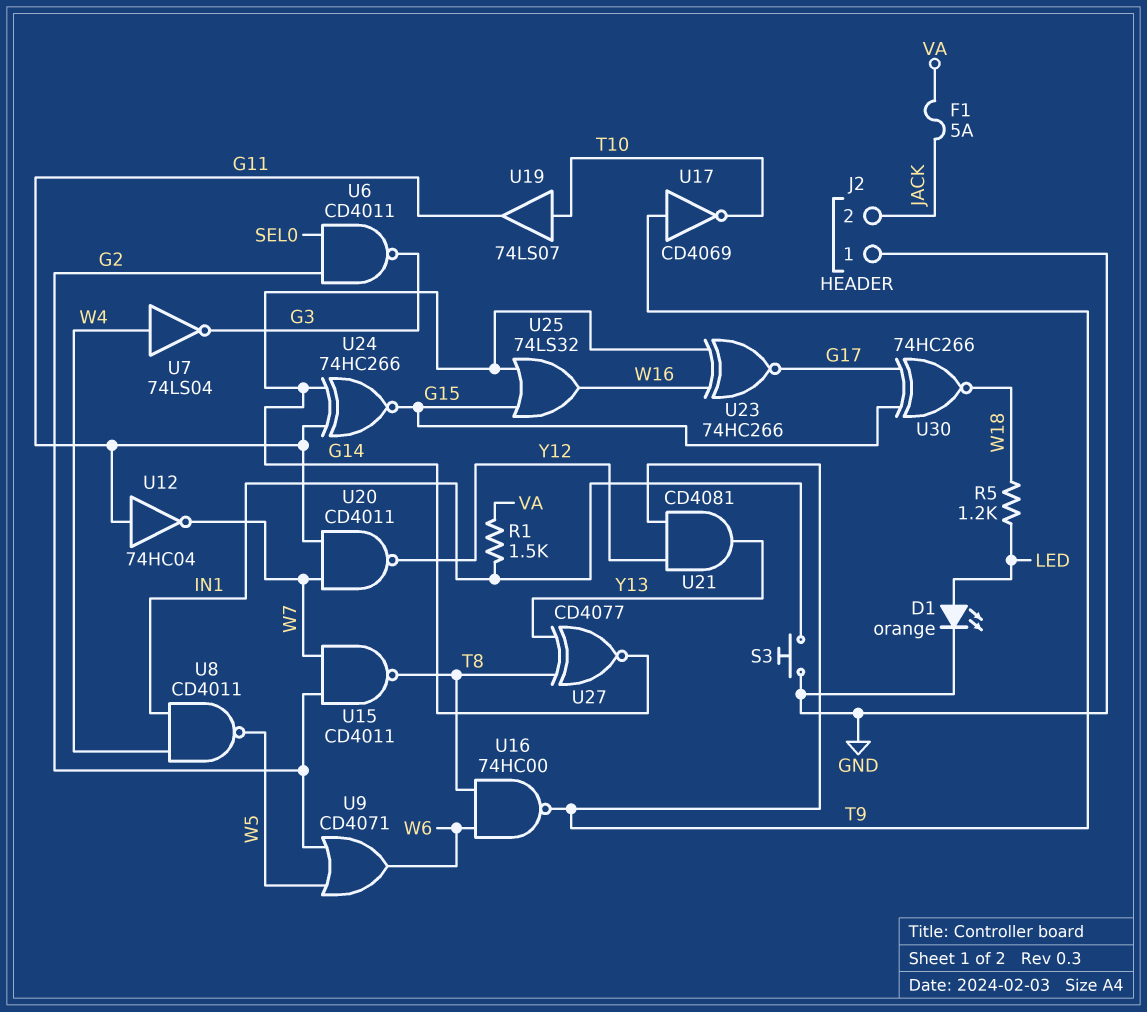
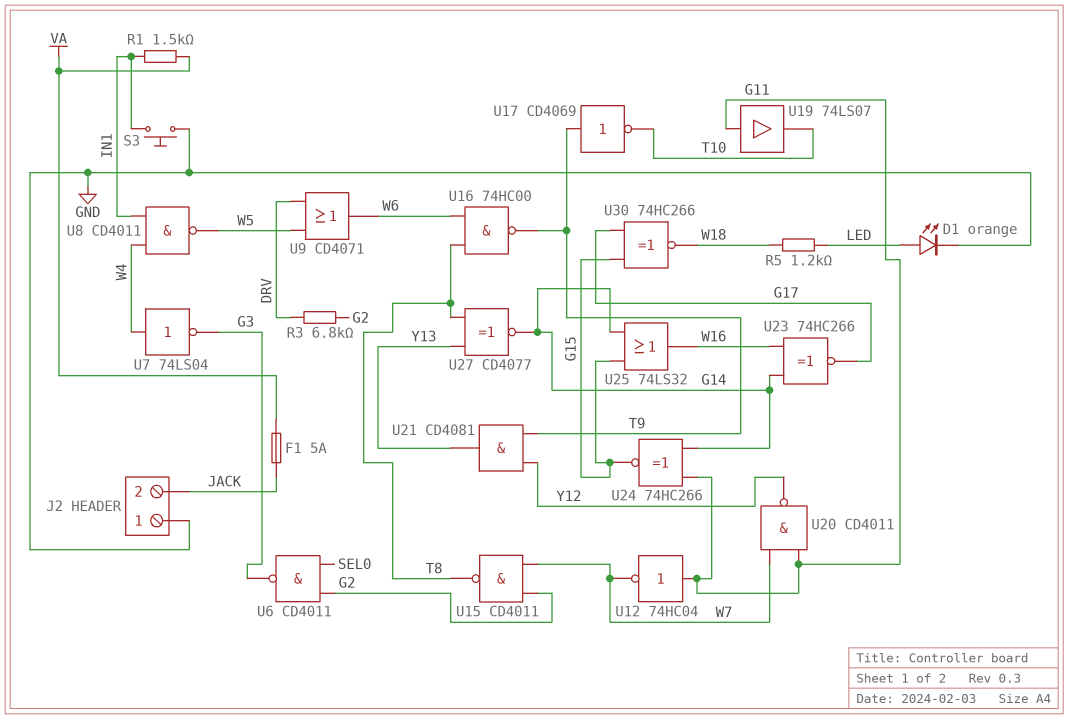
R3: none -> 6.8k (DRV, G2)
U9: OR CD4071 (in G2, in W5, out W6) -> OR CD4071 (in DRV, in W5, out W6)
U19: buffer 74LS07 (in T10, out G11) -> buffer 74LS07 (in G11, out T10)

